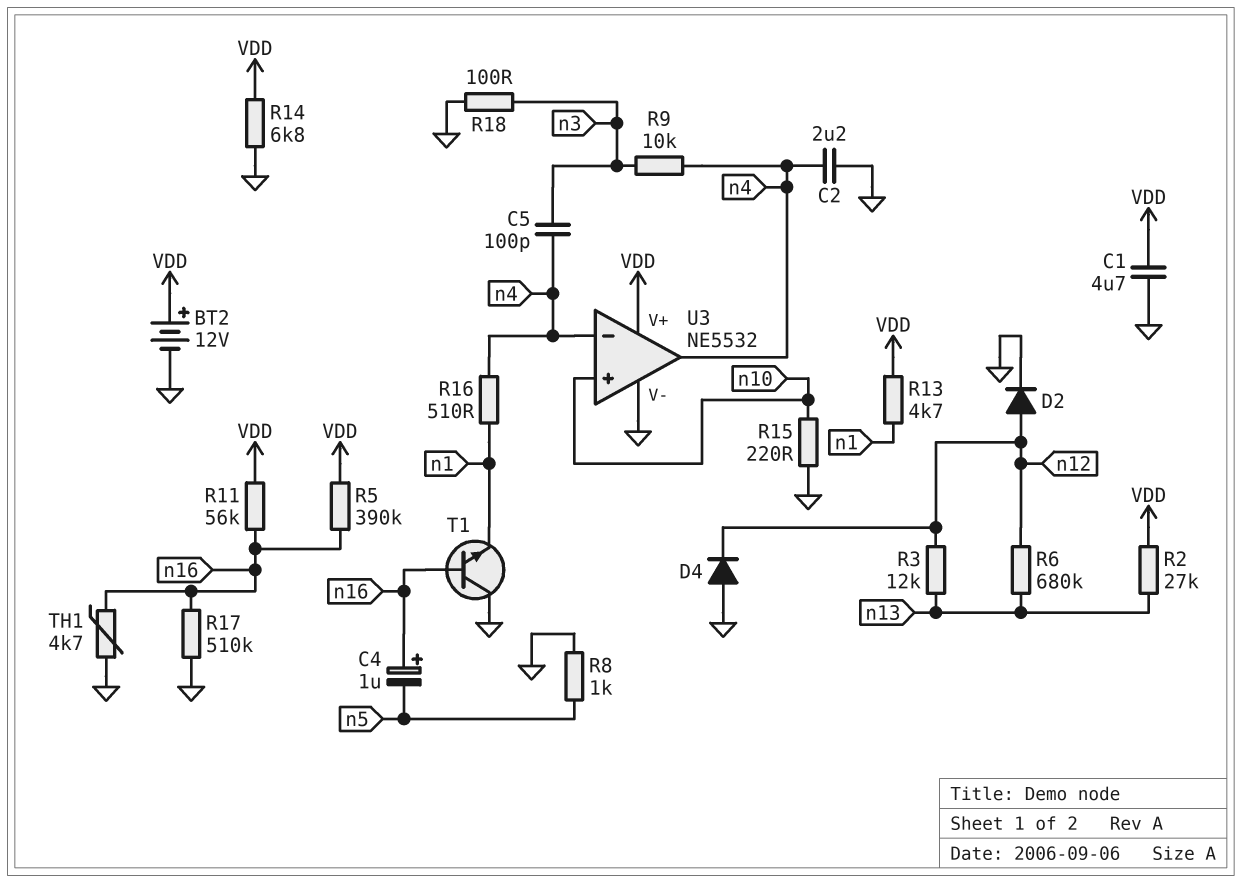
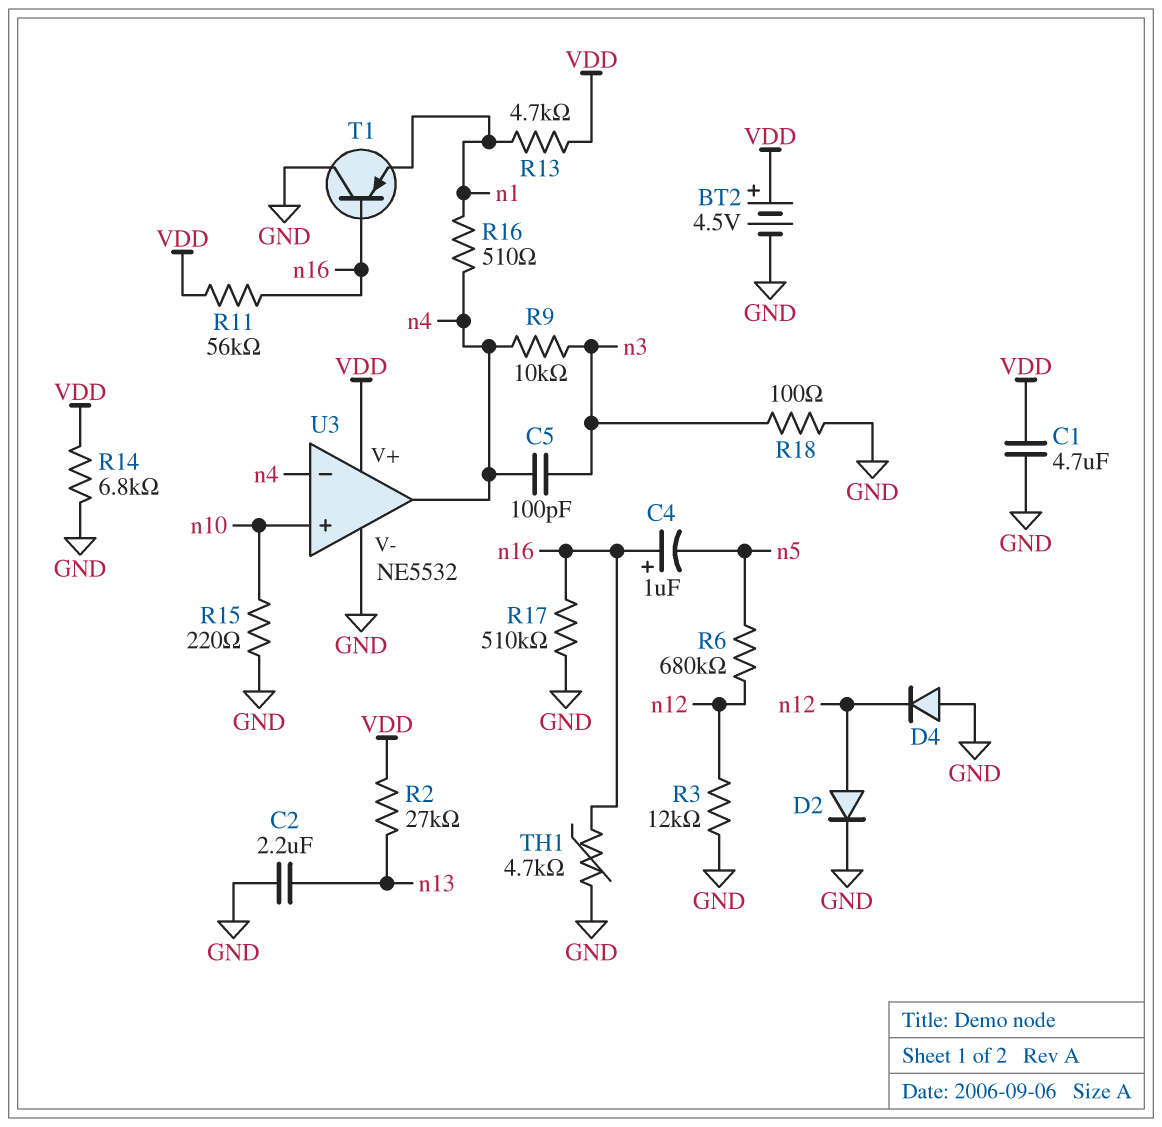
BT2: 12V (plus VDD, minus GND) -> 4.5V (plus VDD, minus GND)
C2: 2.2uF (GND, n4) -> 2.2uF (GND, n13)
R3: 12k (n12, n13) -> 12k (GND, n12)
R5: 390k (VDD, n16) -> none
R6: 680k (n12, n13) -> 680k (n5, n12)
R8: 1k (GND, n5) -> none
T1: NPN (B n16, C GND, E n1) -> PNP (B n16, C GND, E n1)

